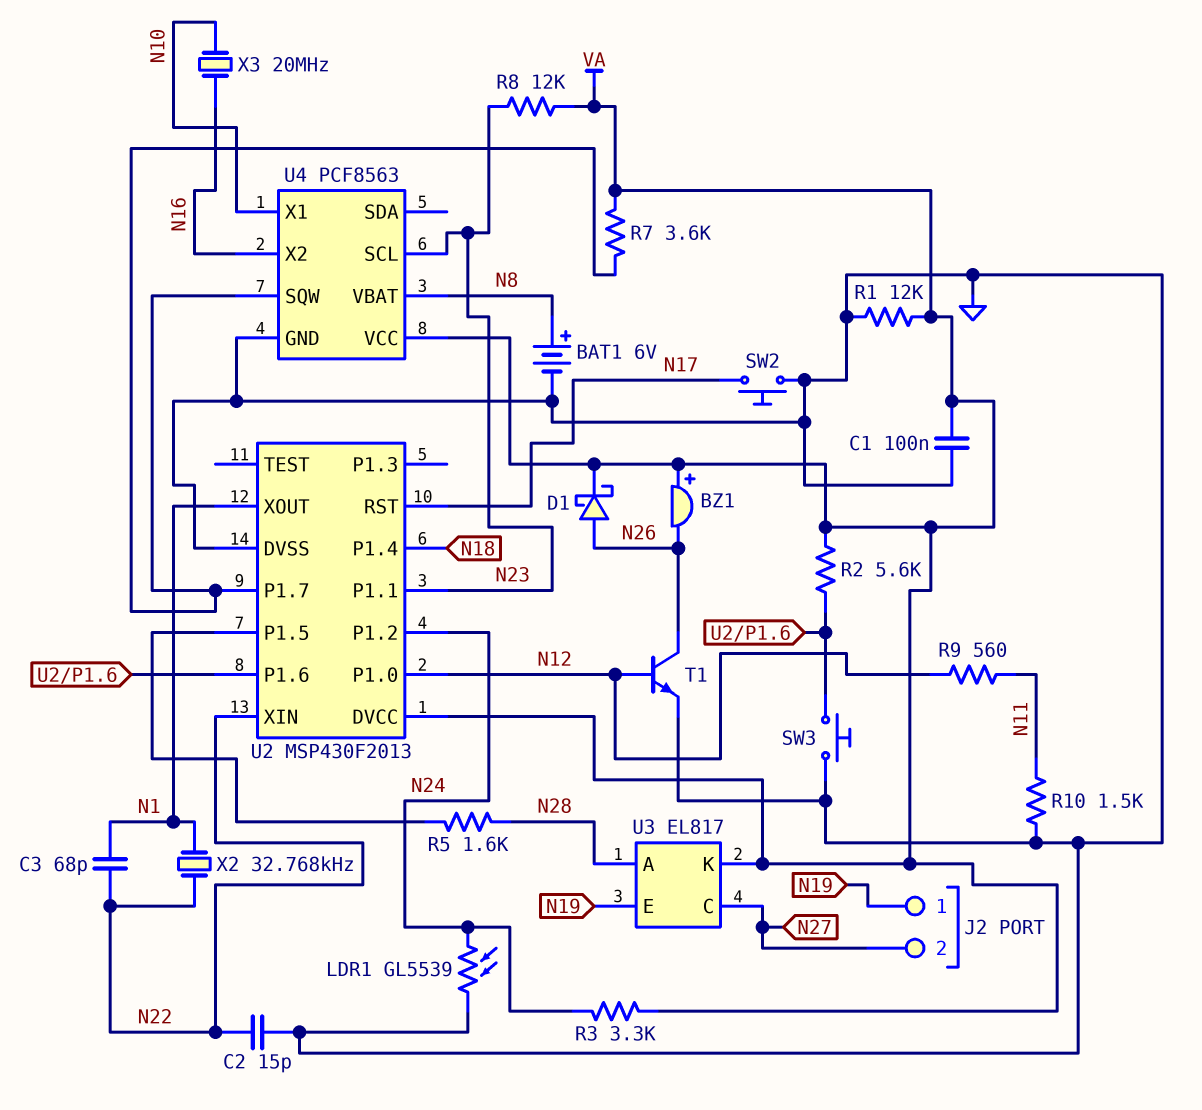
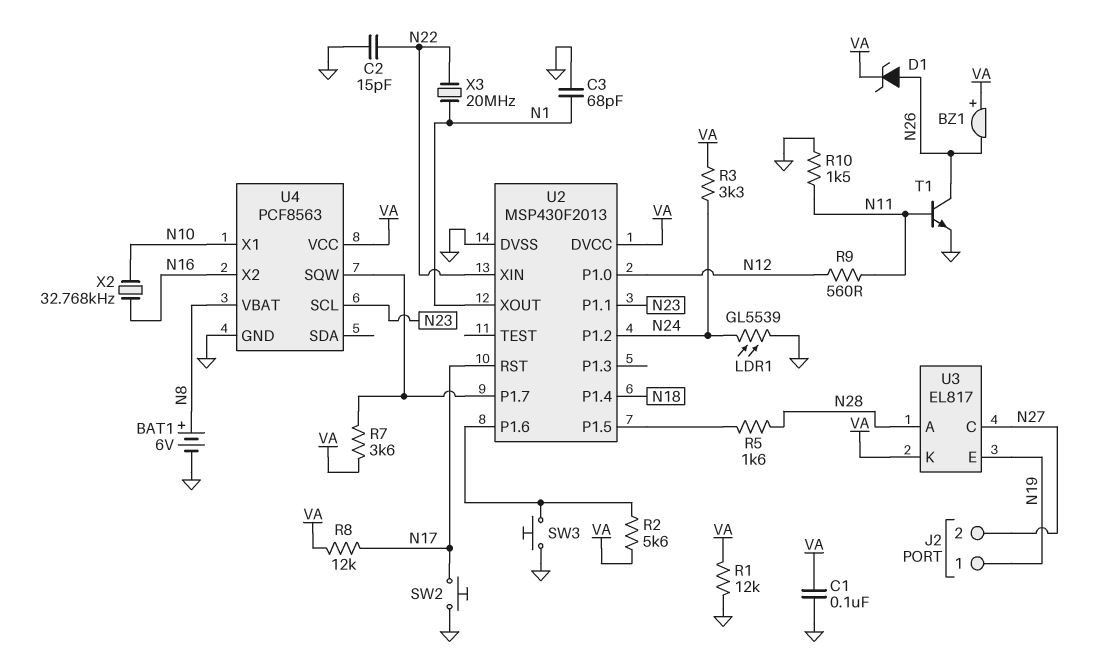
C3: 68pF (N1, N22) -> 68pF (GND, N1)
D1: schottky (A N26, K VA) -> zener (A N26, K VA)
R8: 12k (N23, VA) -> 12k (N17, VA)
T1: NPN (B N12, C N26, E GND) -> NPN (B N11, C N26, E GND)
X2: 32.768kHz (N1, N22) -> 32.768kHz (N10, N16)
X3: 20MHz (N10, N16) -> 20MHz (N1, N22)

